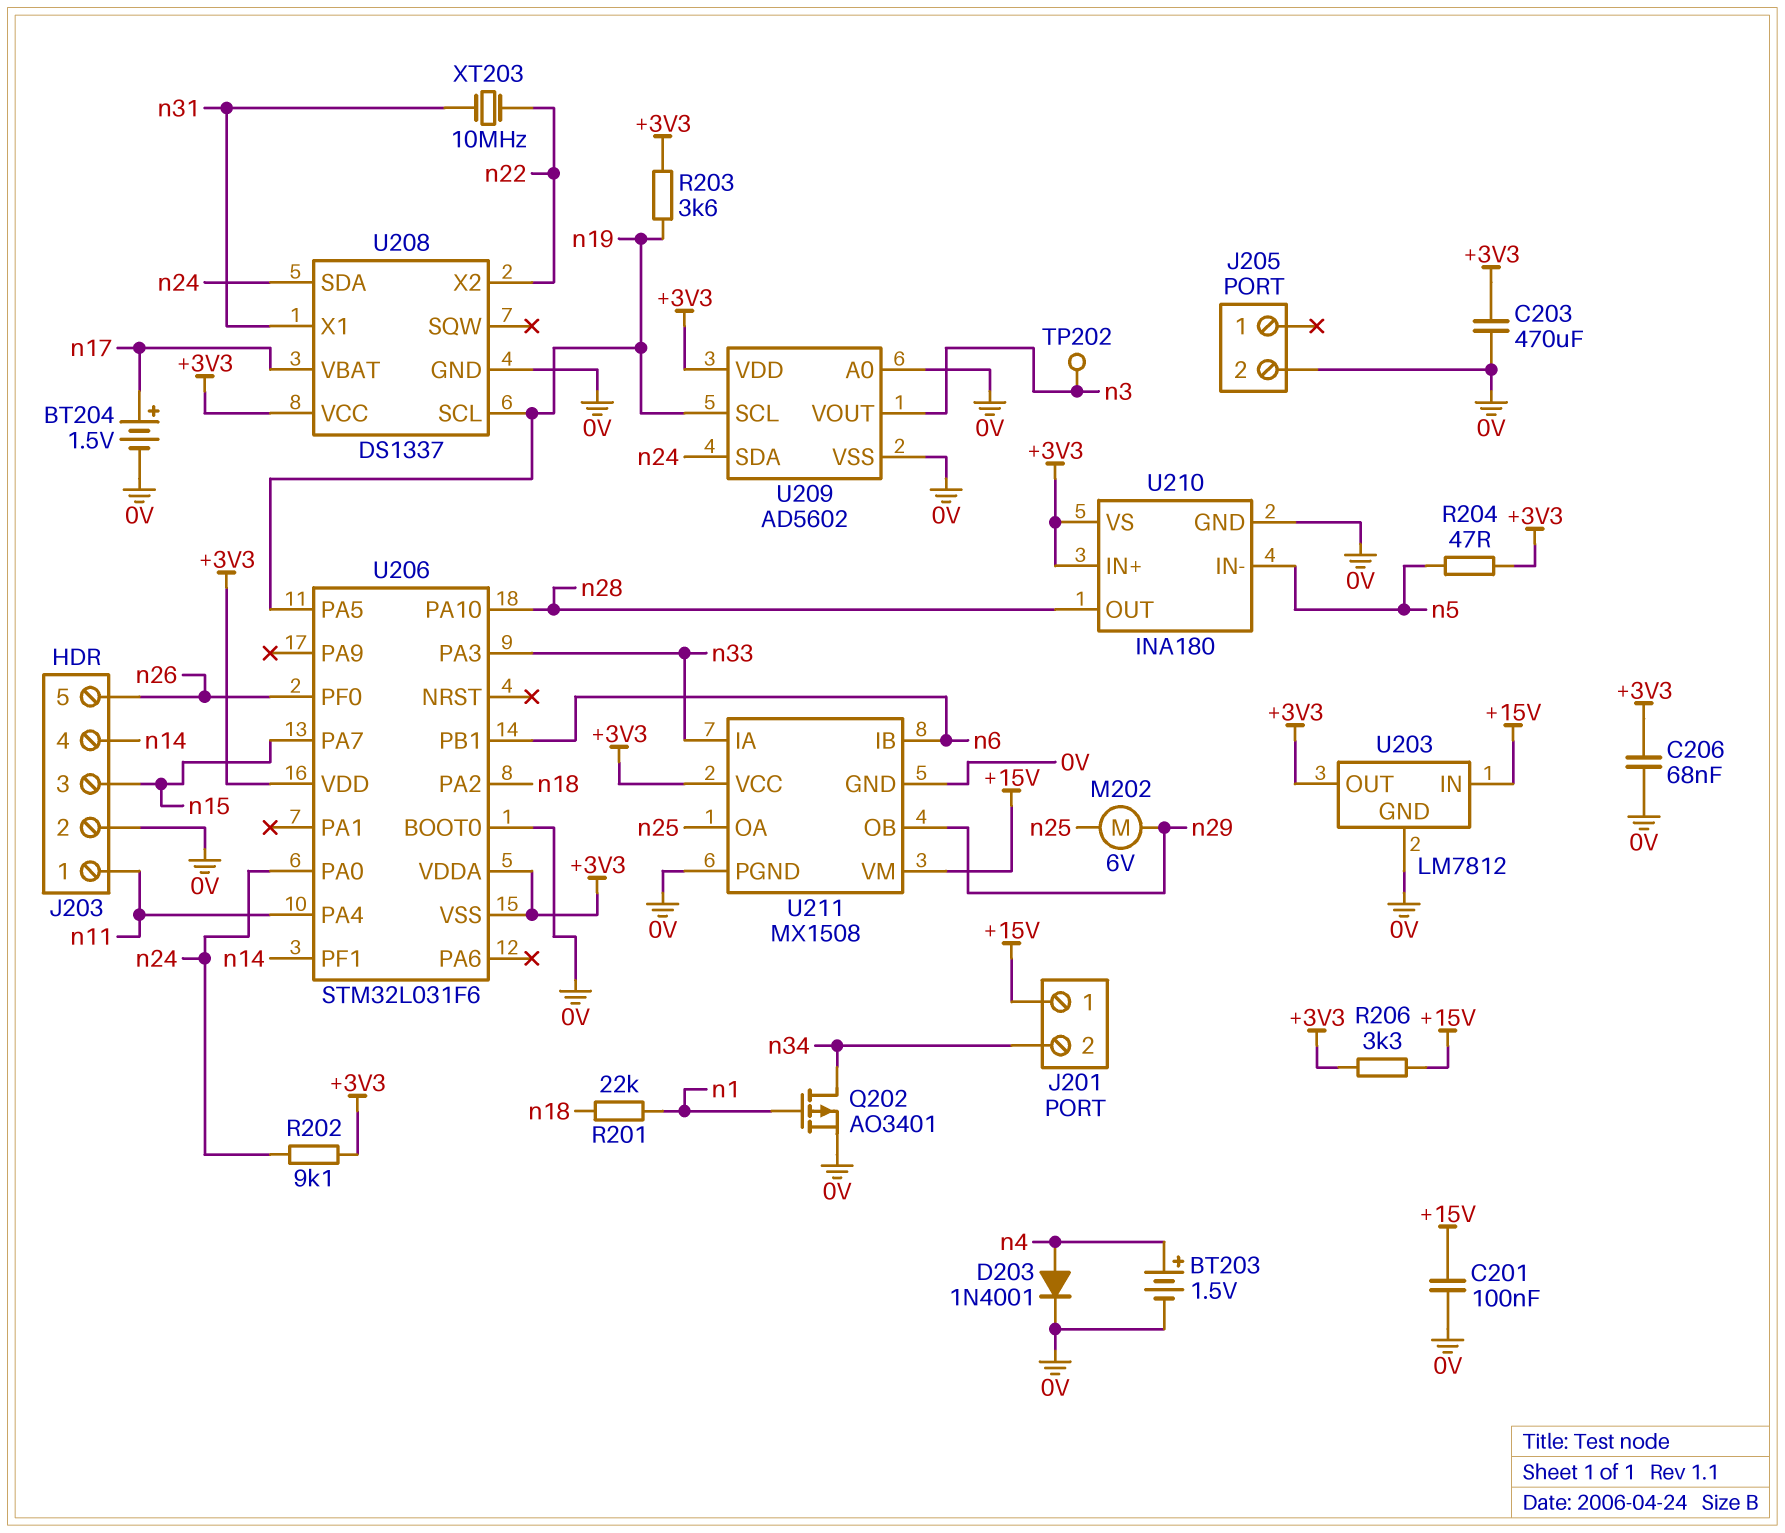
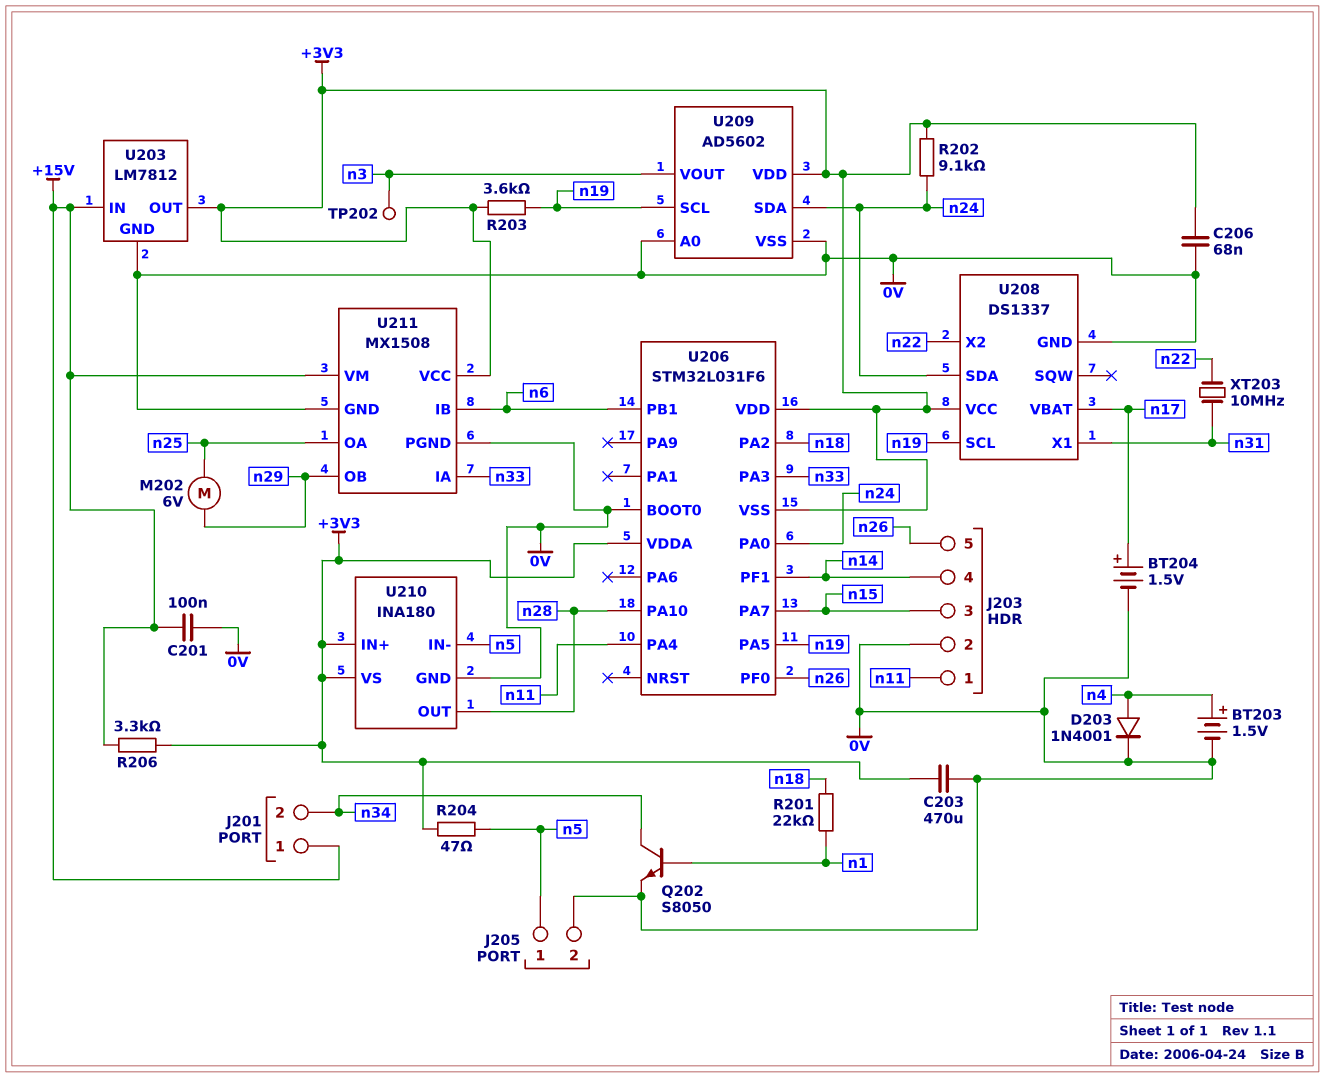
J205 pin 1: none -> n5
Q202: PMOS AO3401 (G n1, D n34, S 0V) -> NPN S8050 (B n1, C n34, E 0V)

